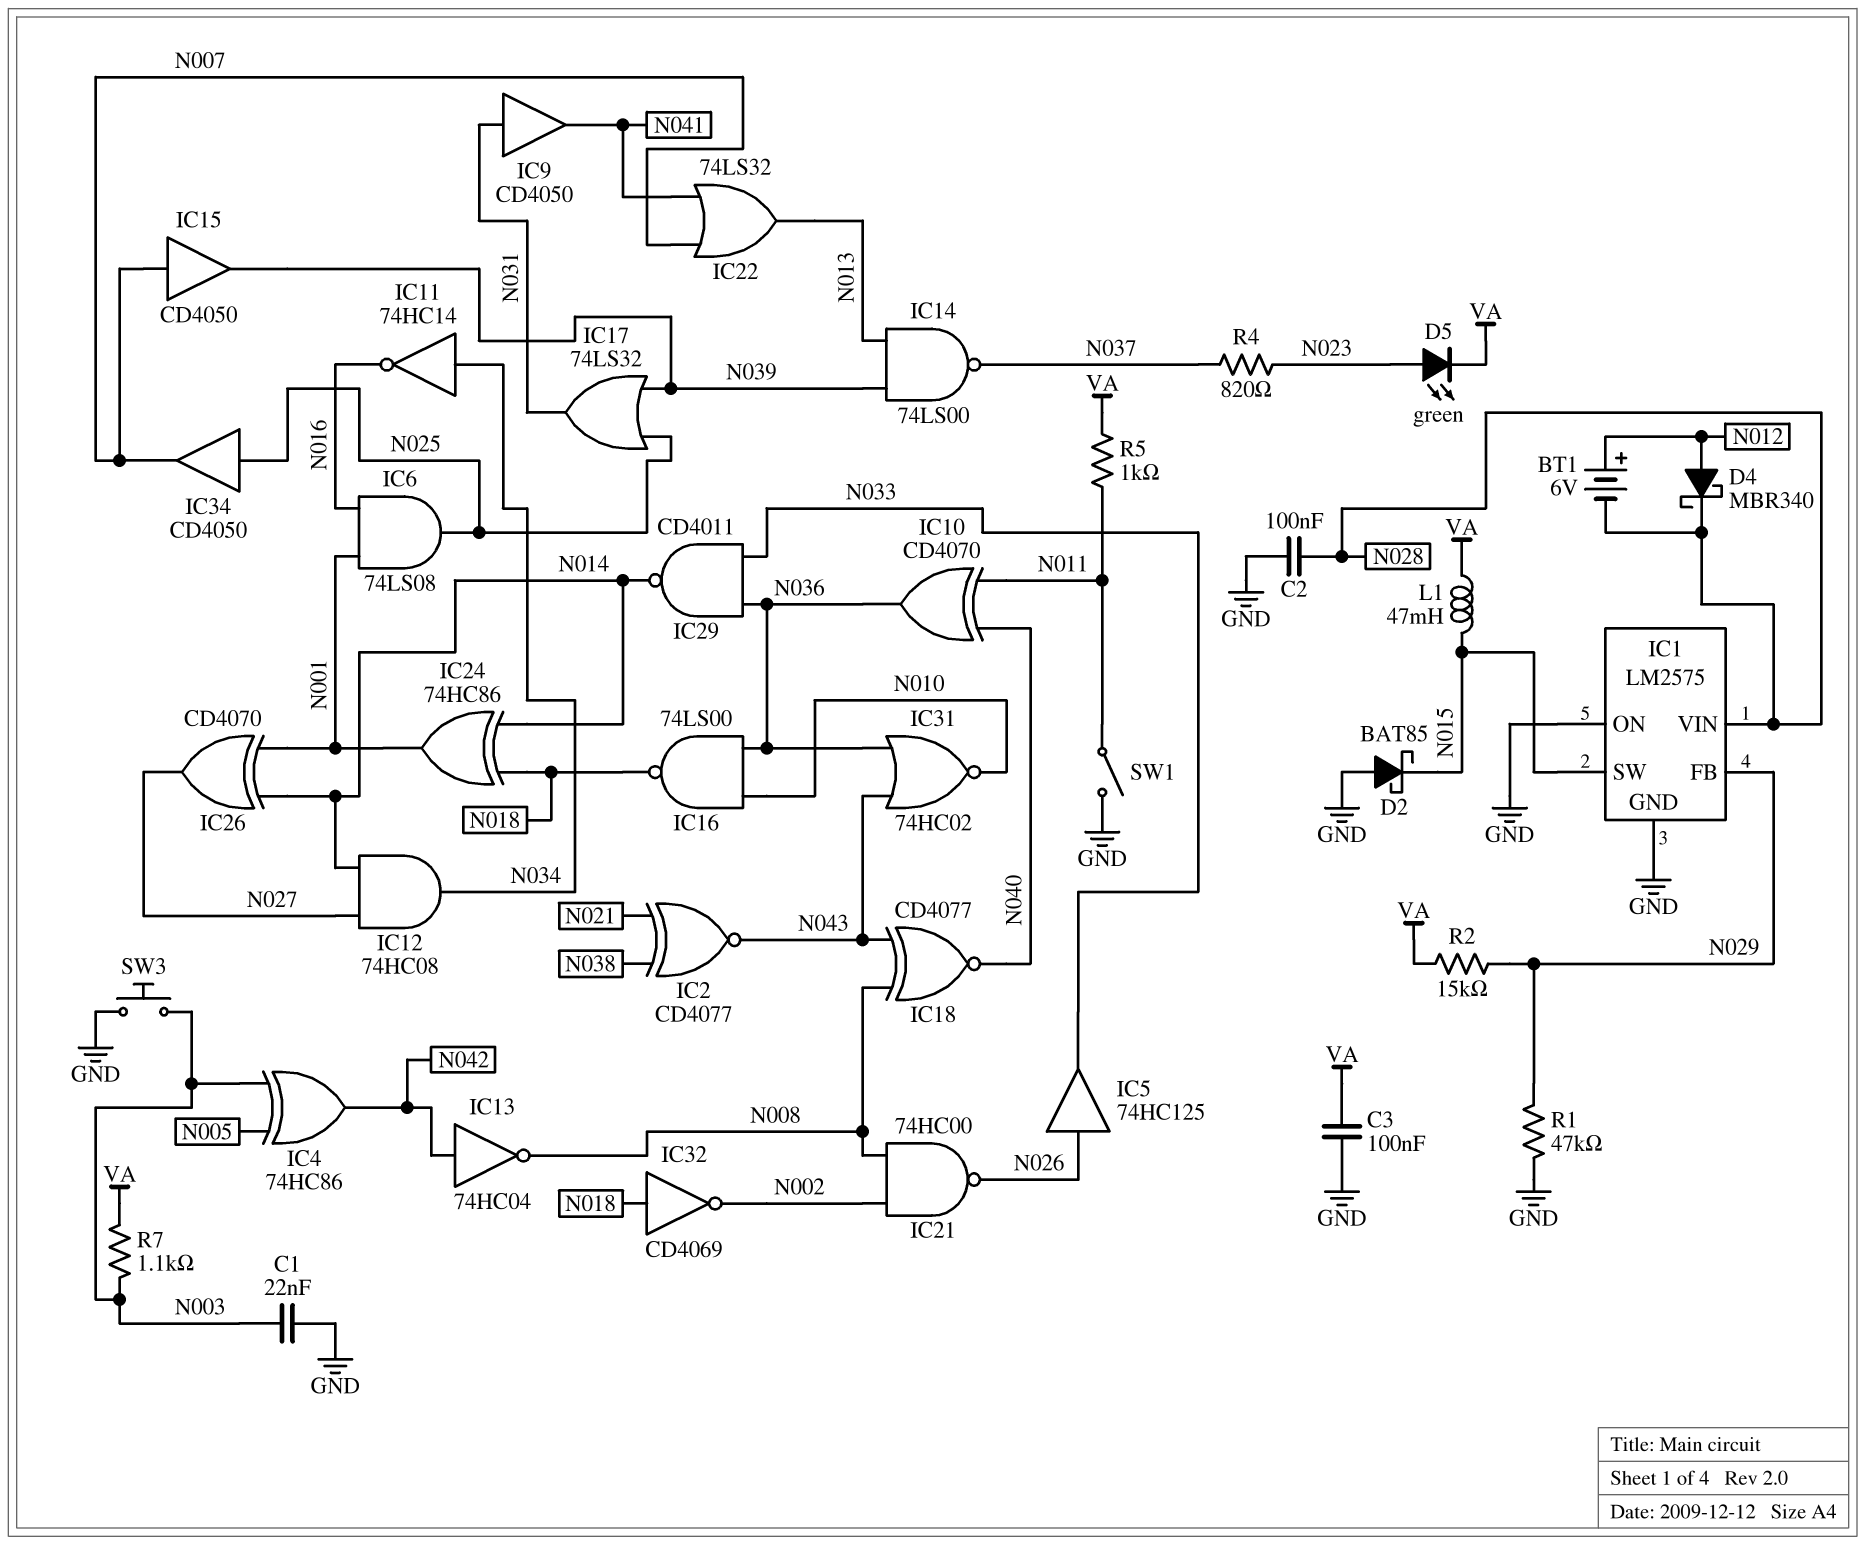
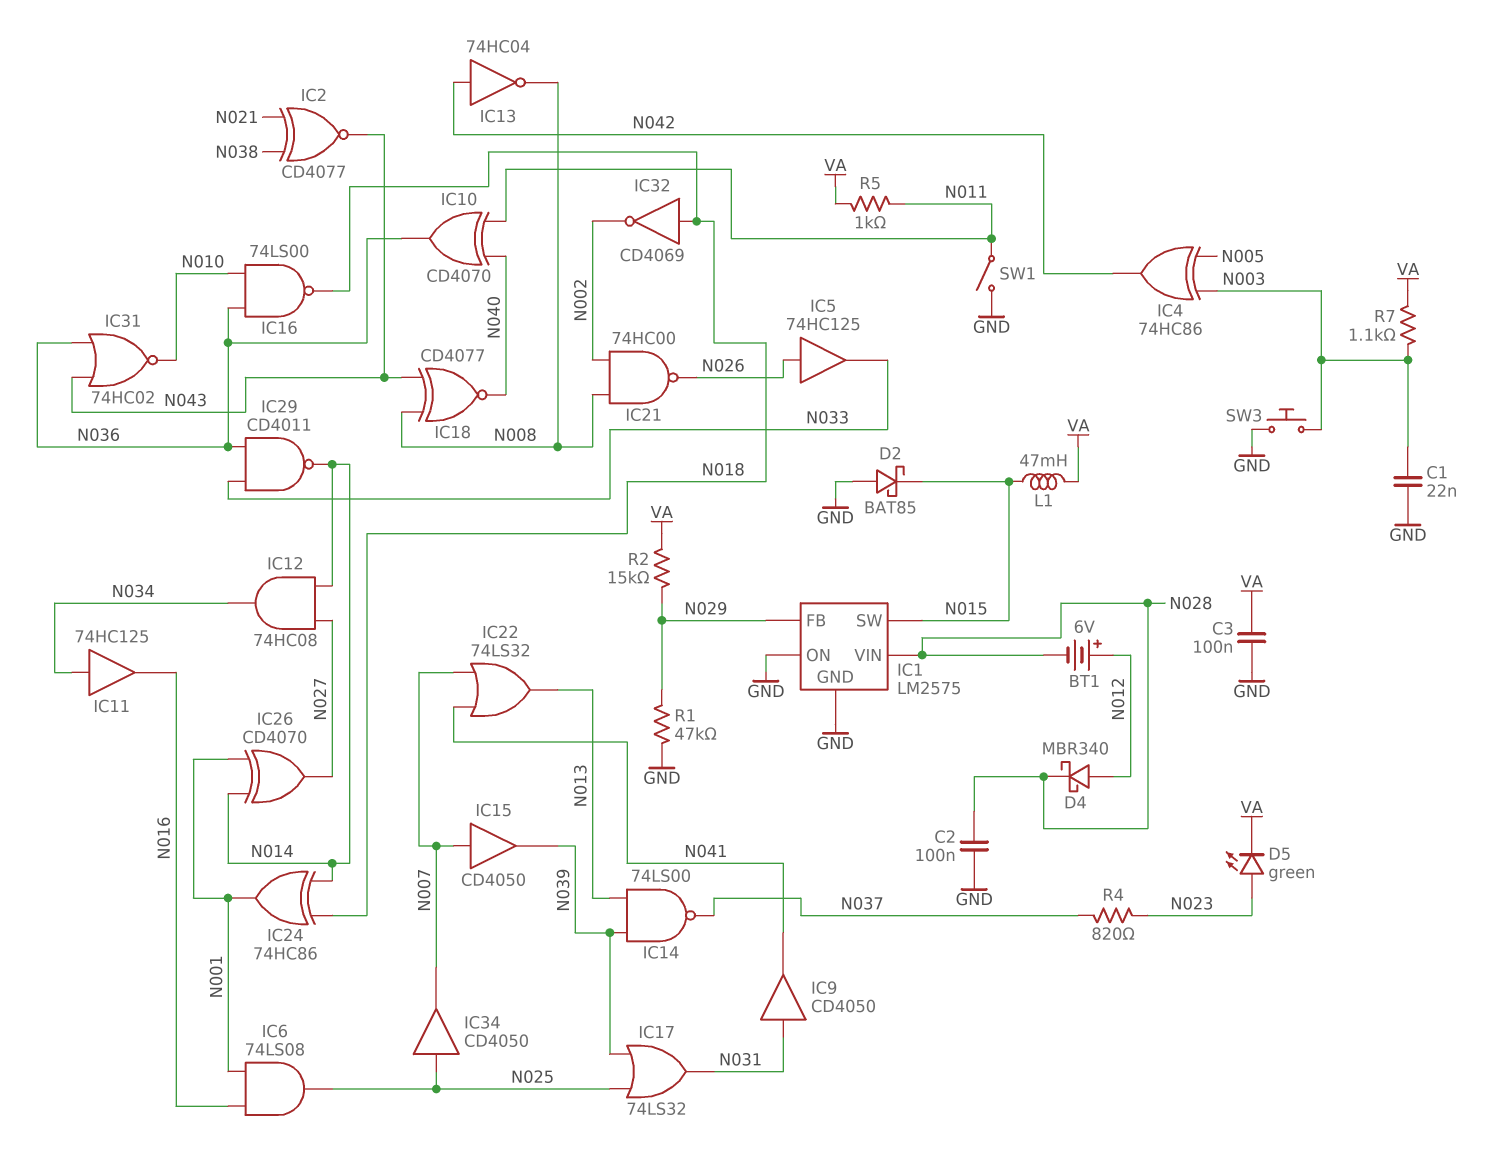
IC11: NOT 74HC14 (in N034, out N016) -> buffer 74HC125 (in N034, out N016)

